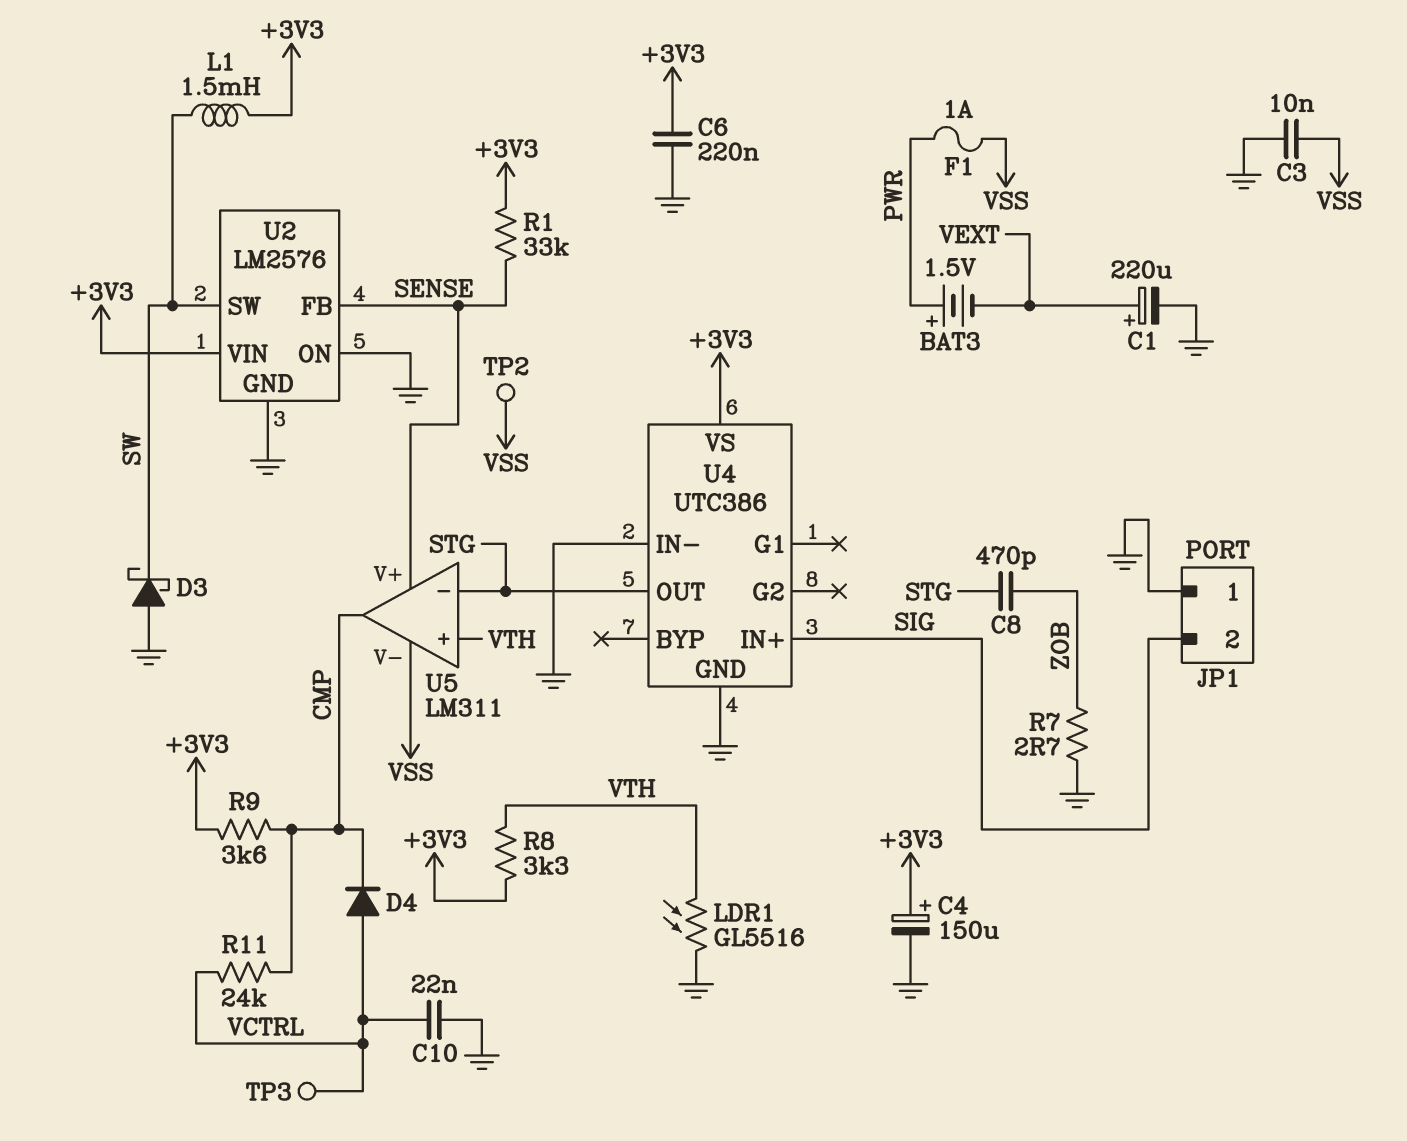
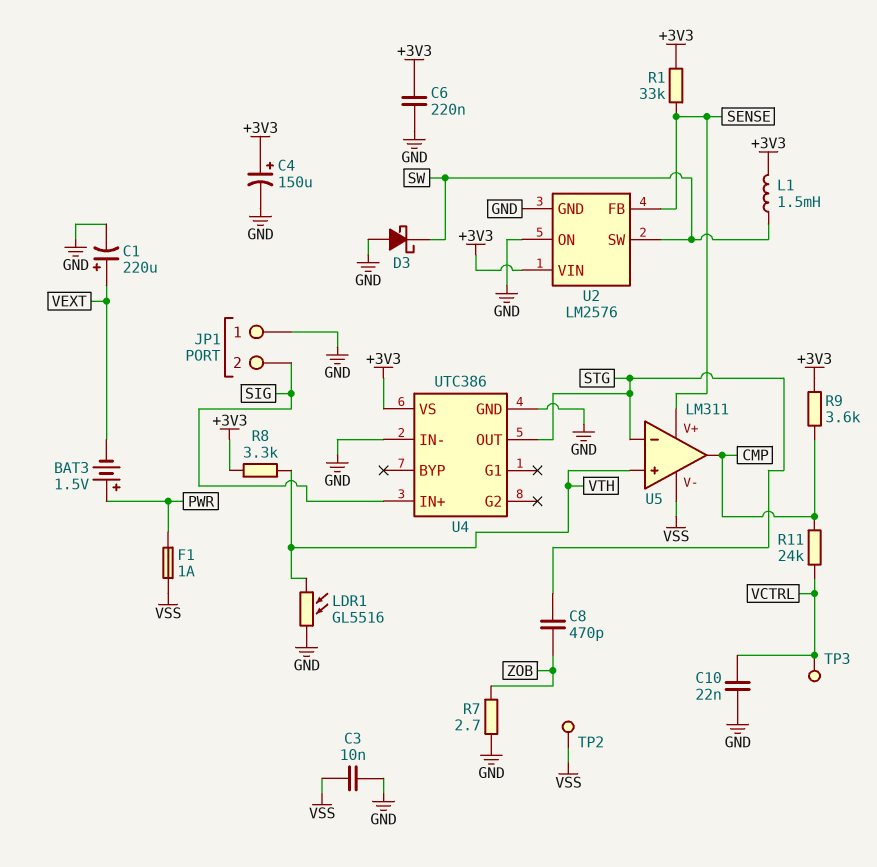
D4: diode (A VCTRL, K CMP) -> none

